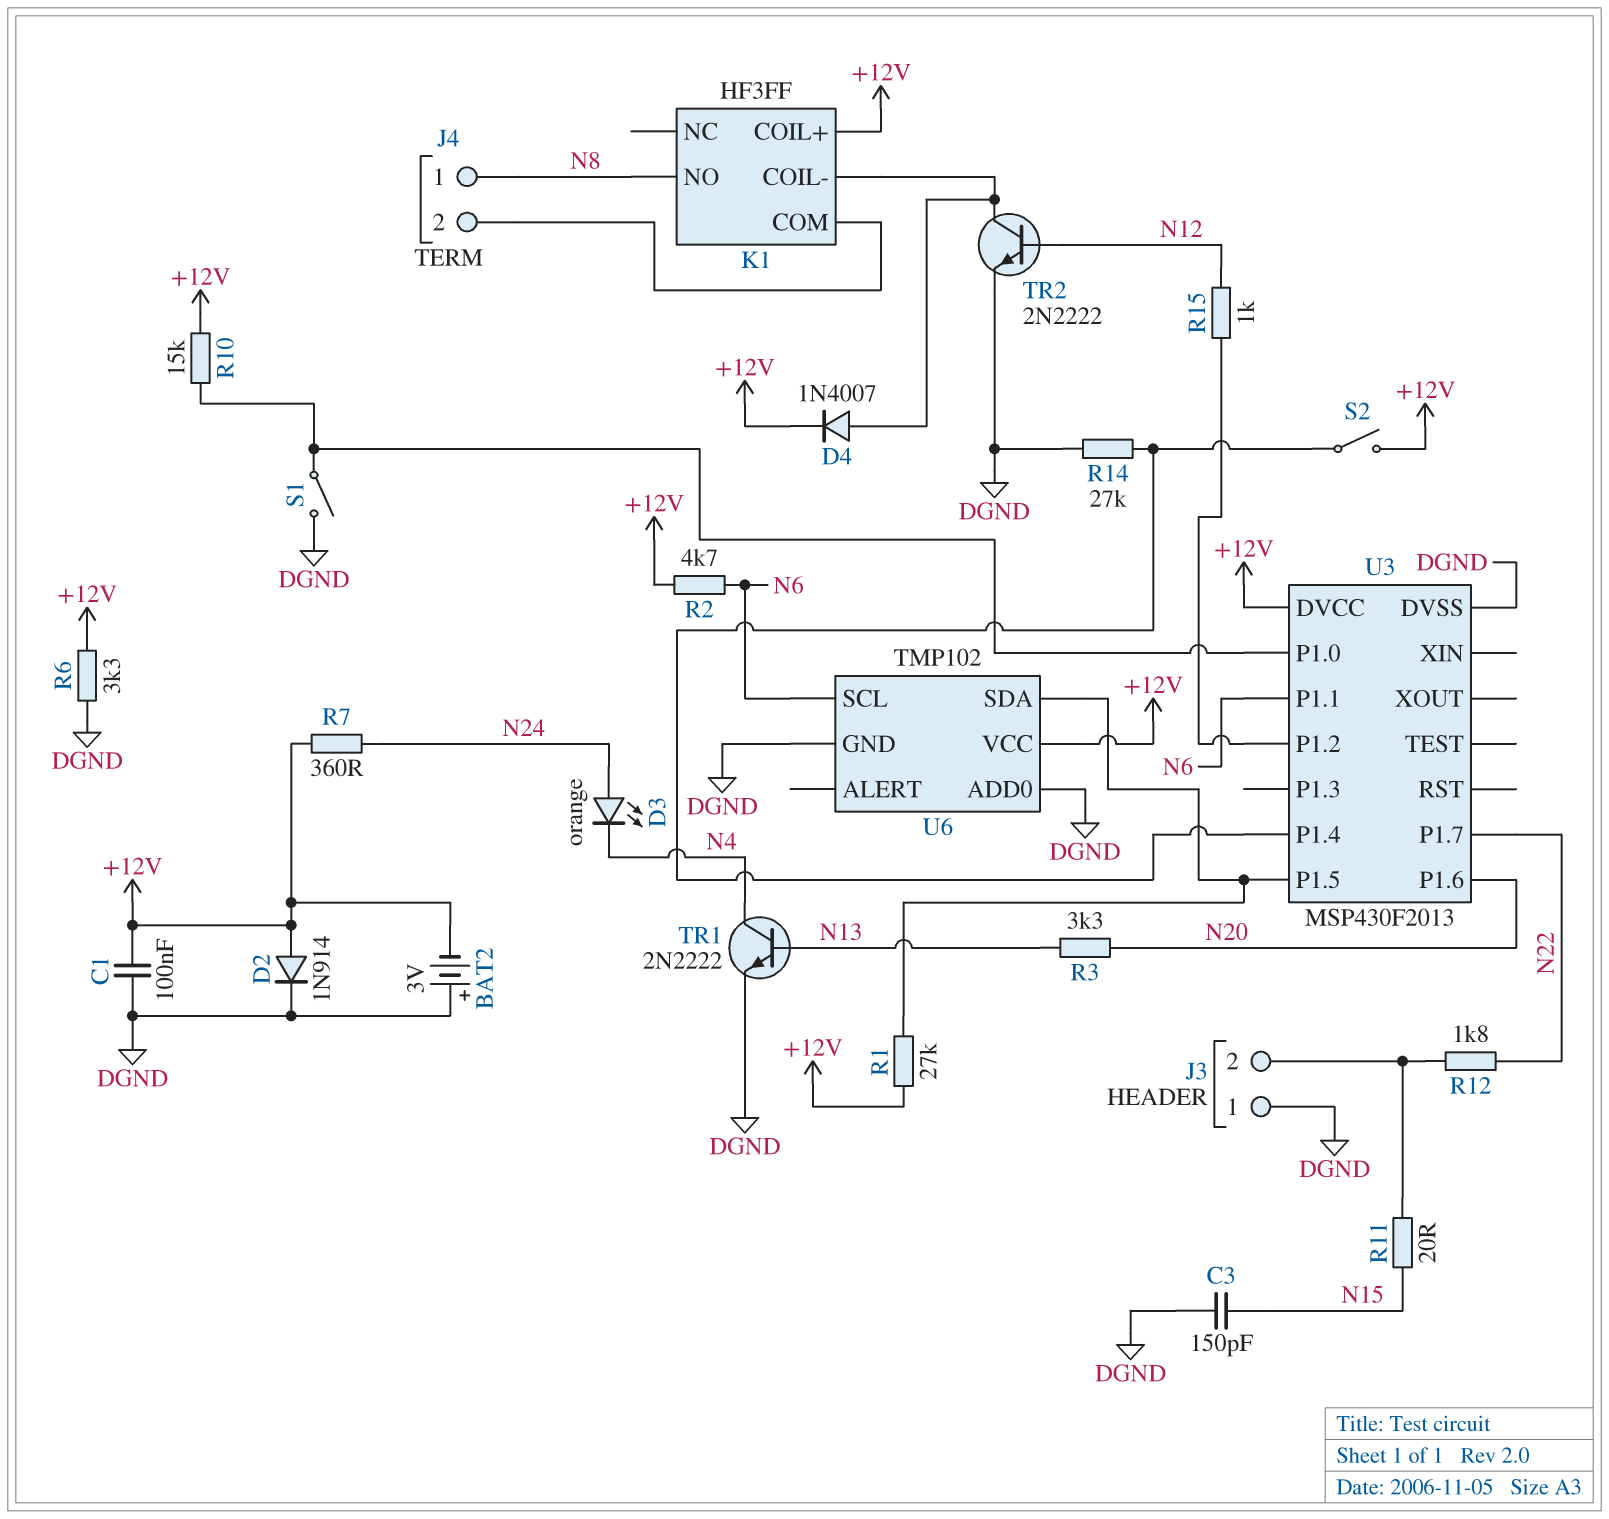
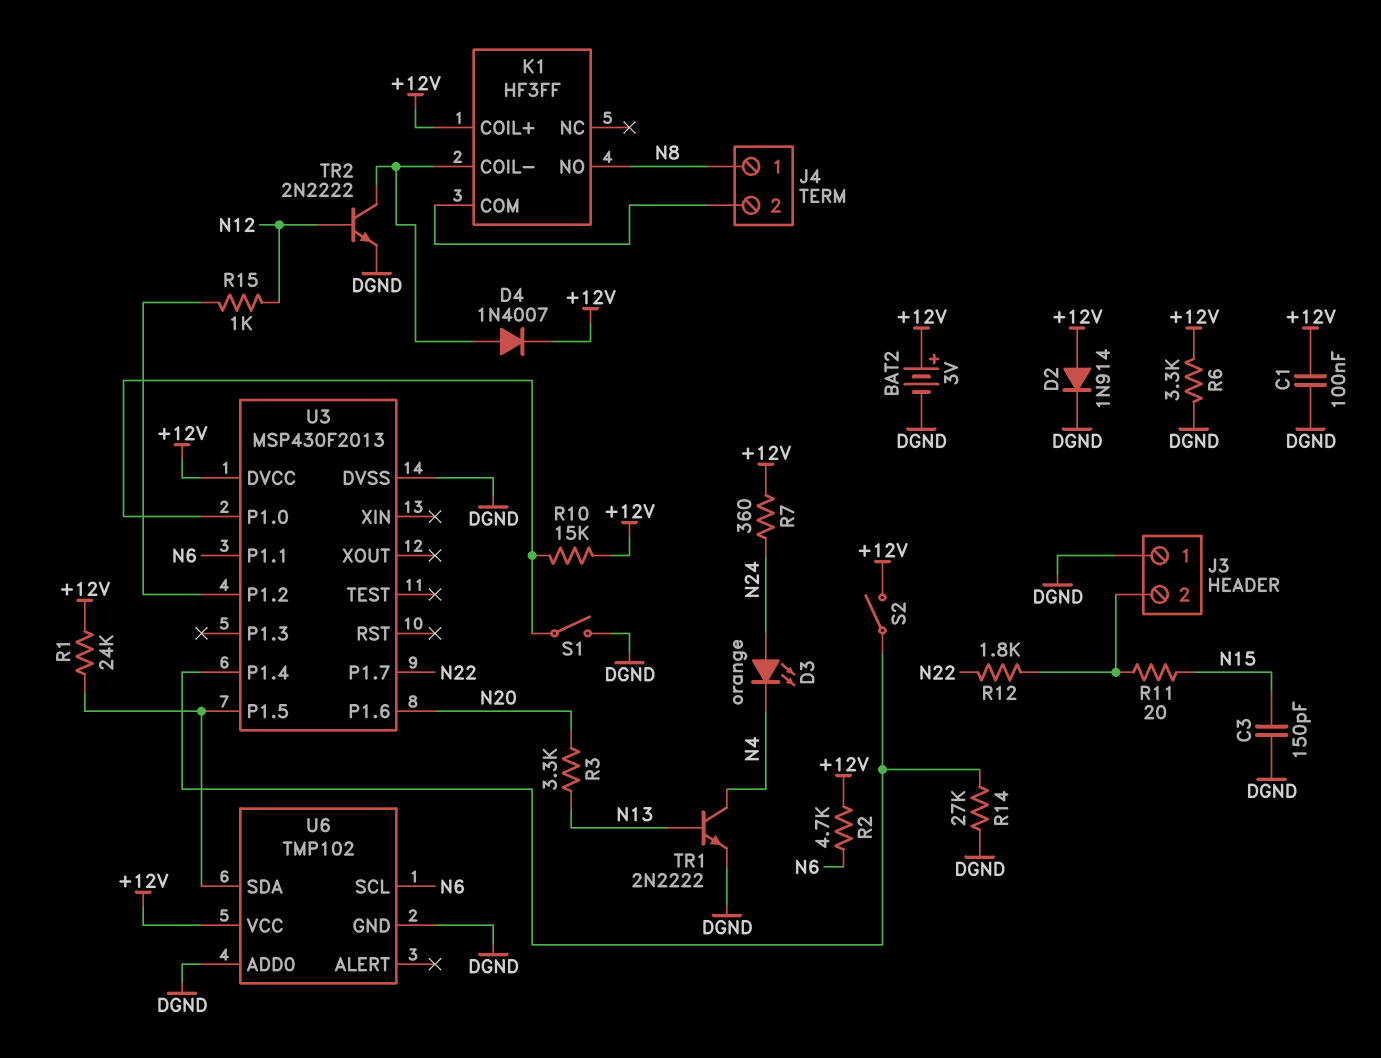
BAT2: 3V (plus DGND, minus +12V) -> 3V (plus +12V, minus DGND)
R1: 27k (+12V, U3/P1.5) -> 24k (+12V, U3/P1.5)

